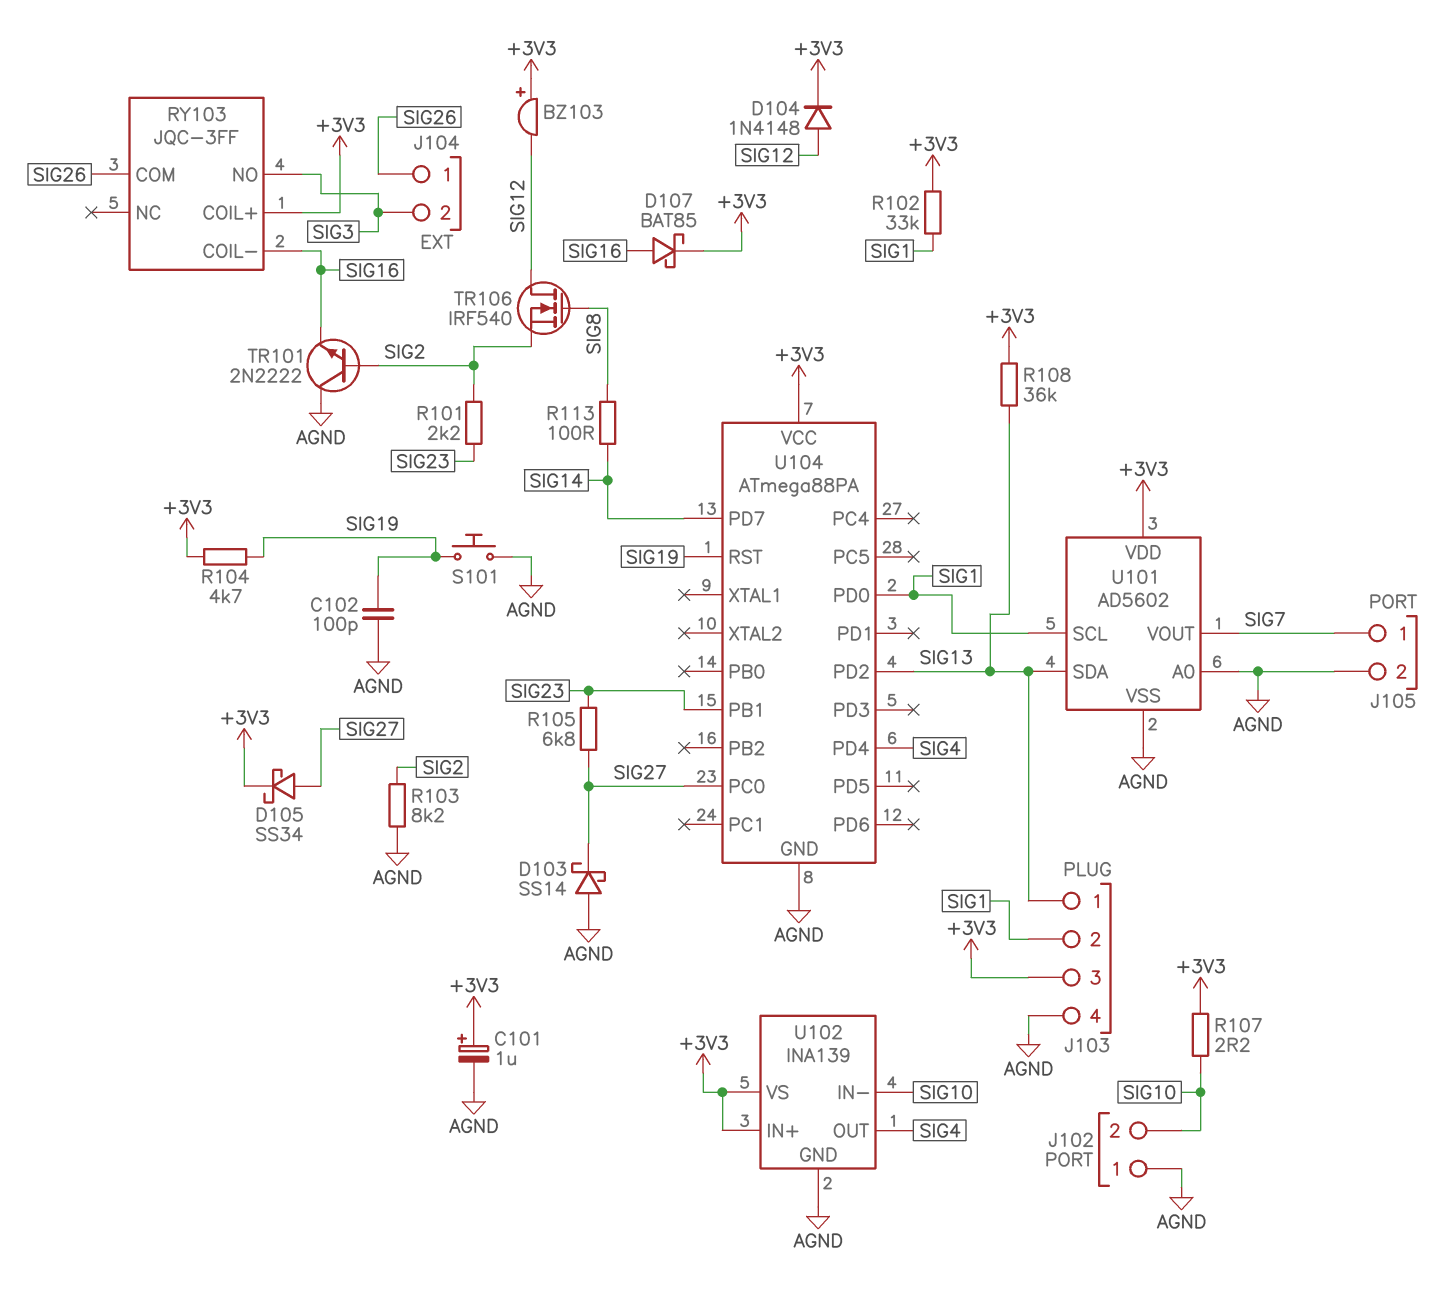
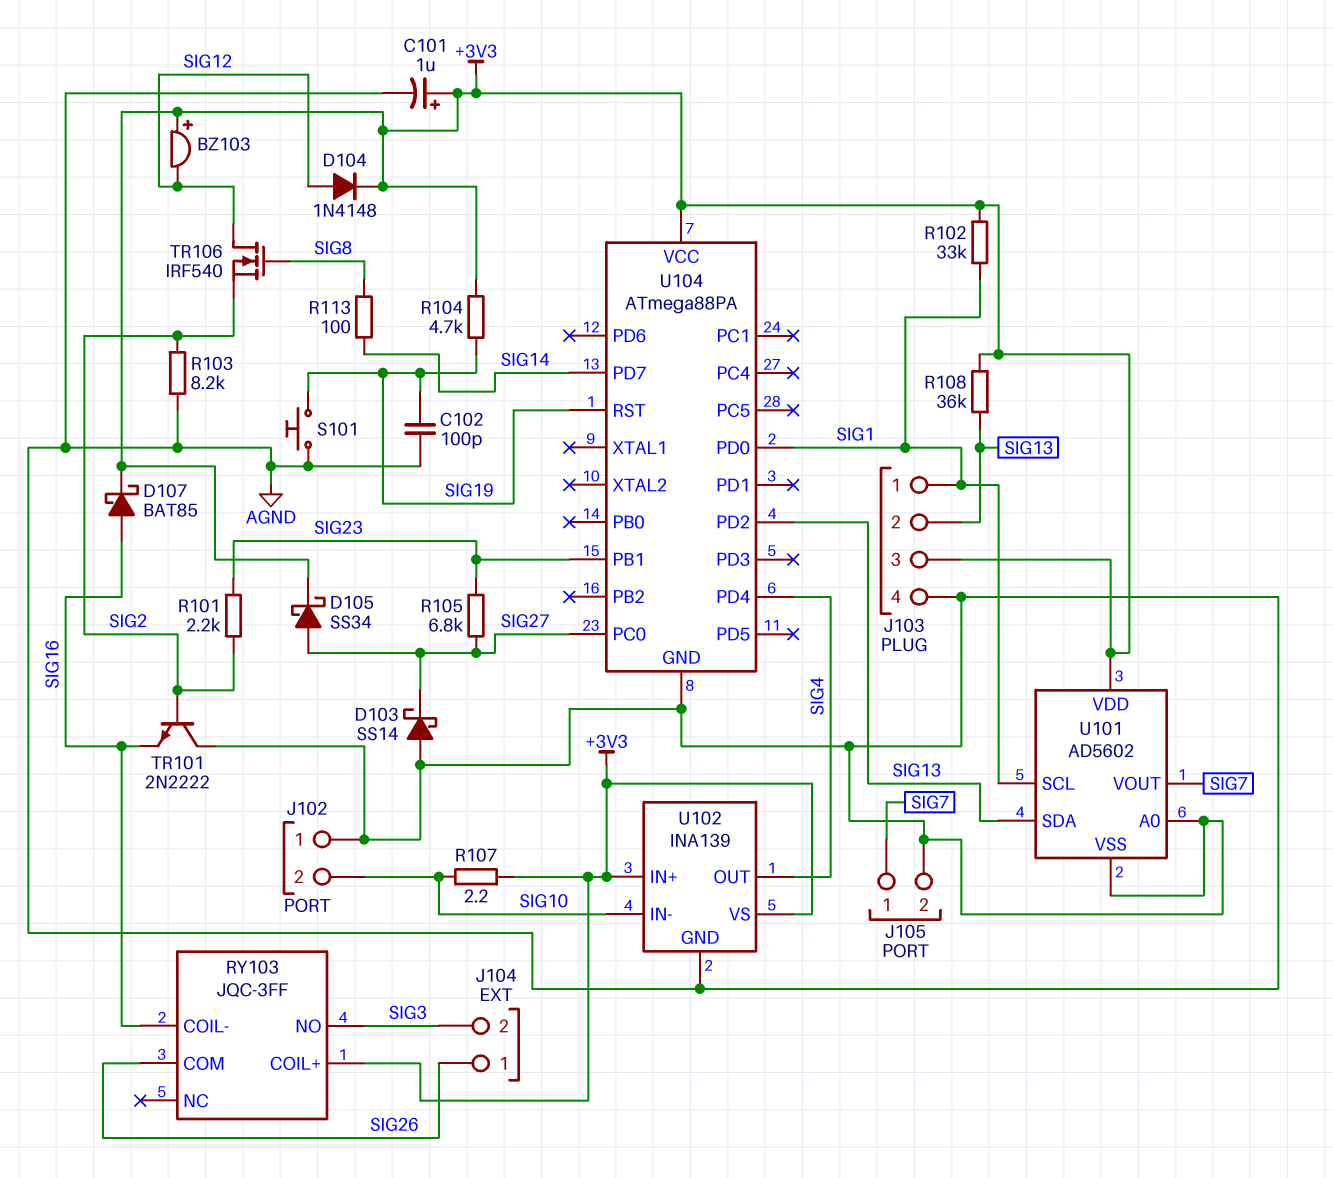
J103 pin 1: SIG13 -> SIG1
J103 pin 2: SIG1 -> SIG13

